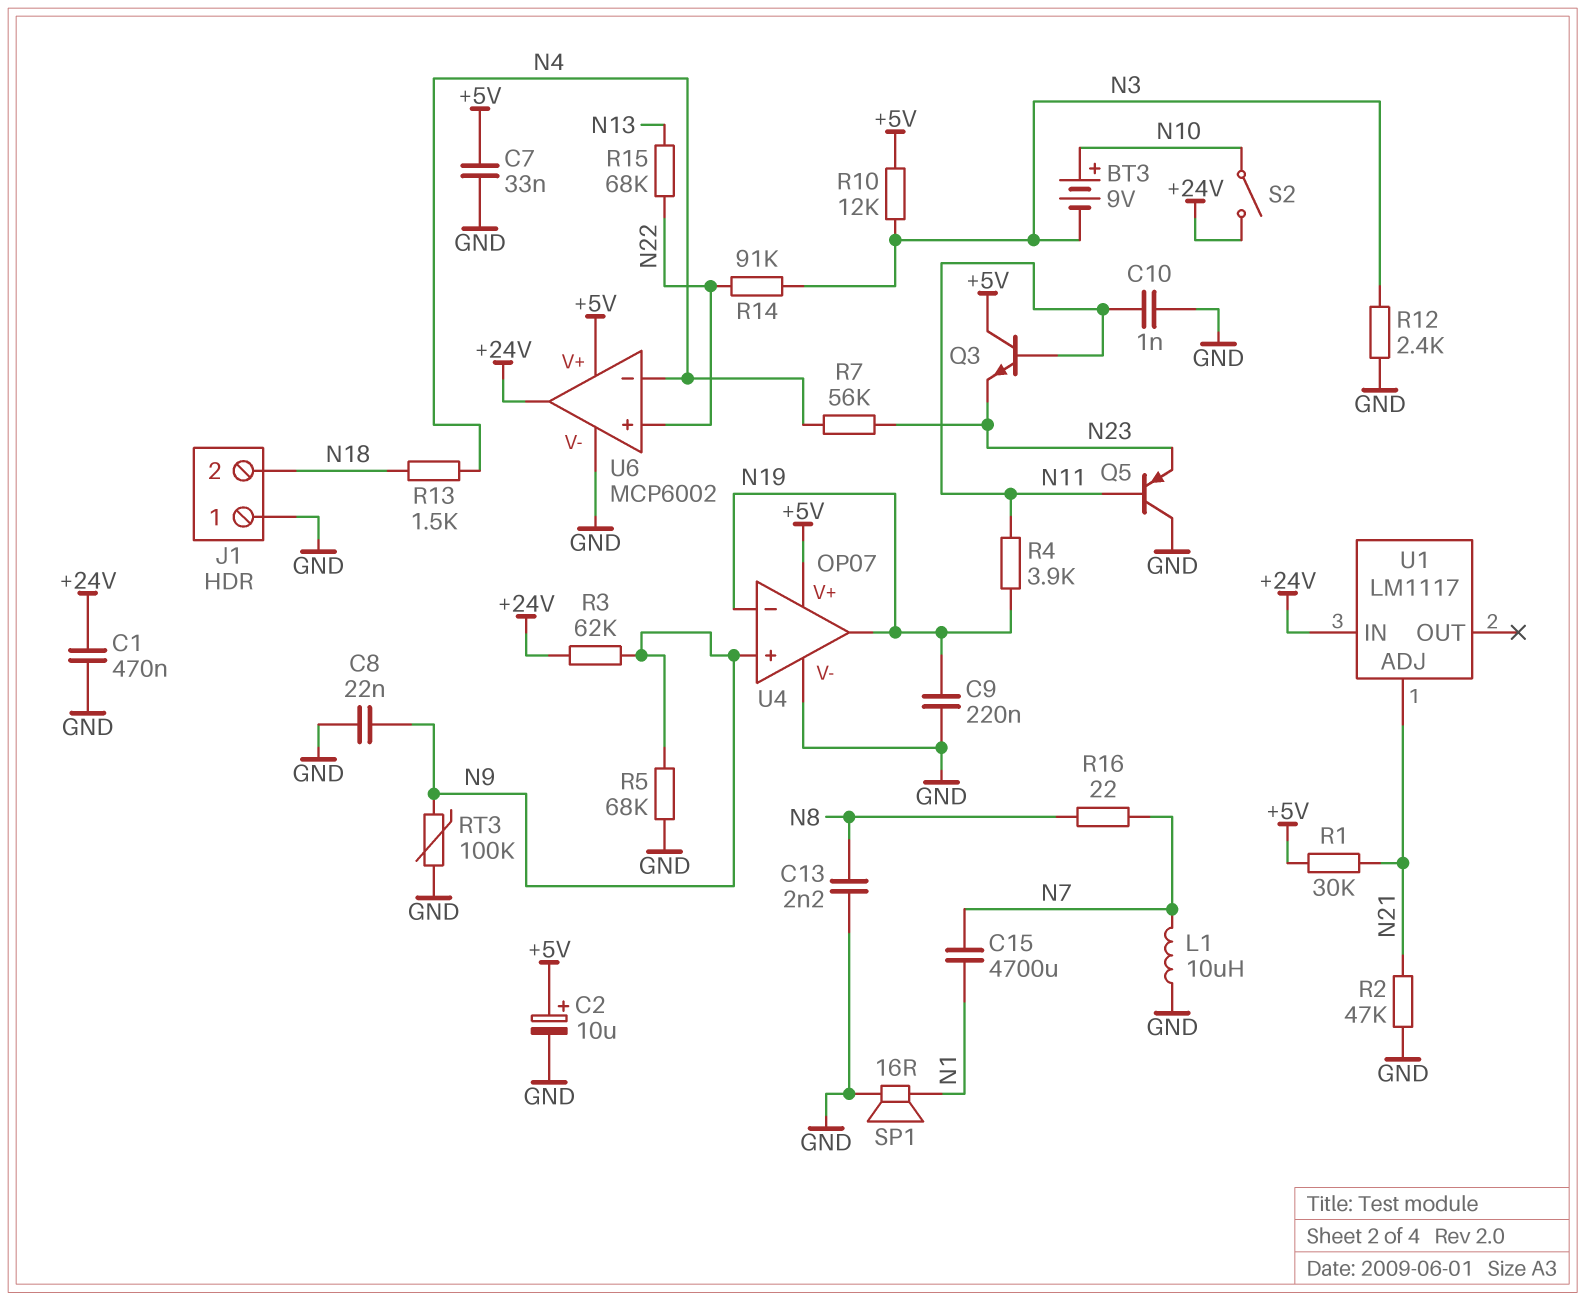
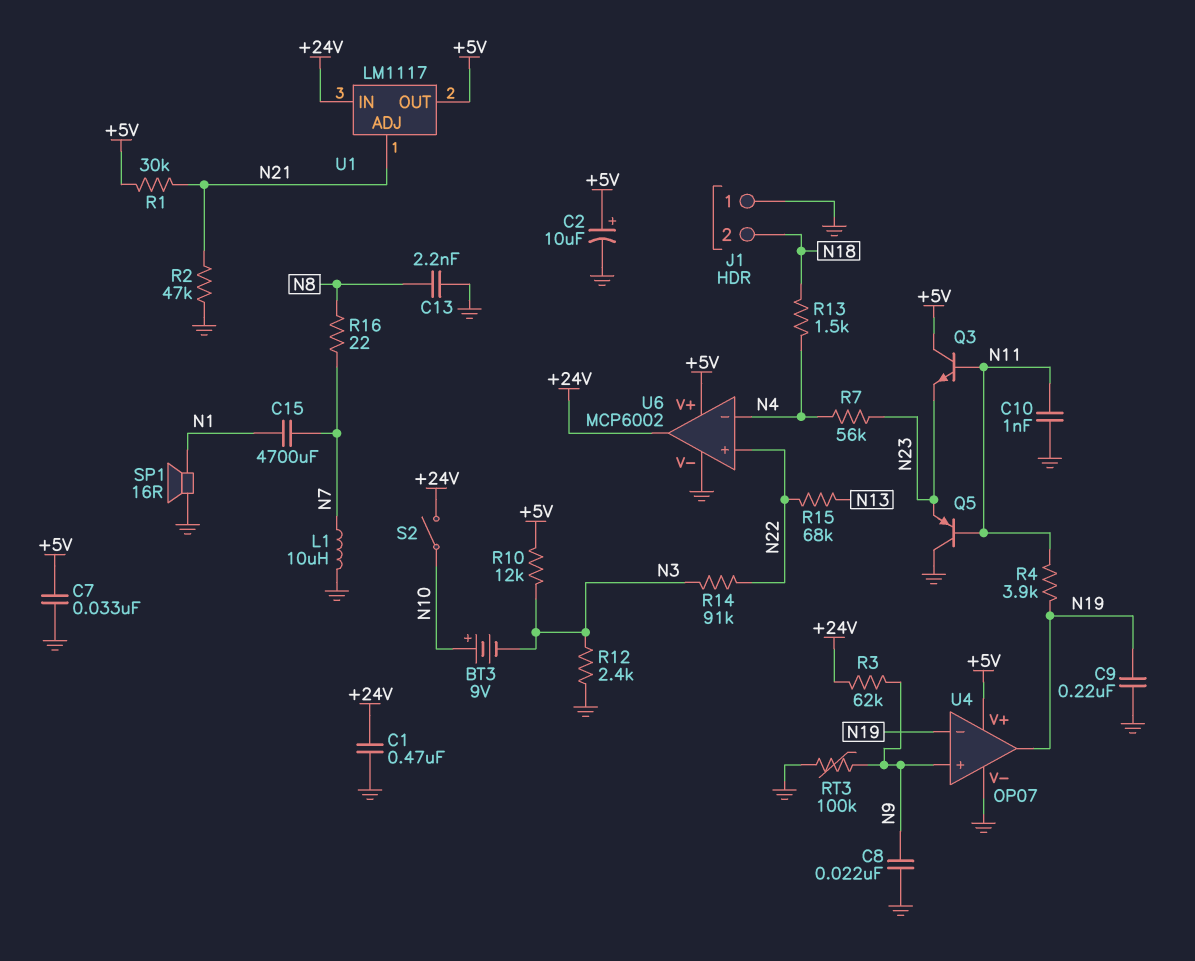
R5: 68k (GND, N9) -> none
U1 pin OUT: none -> +5V

